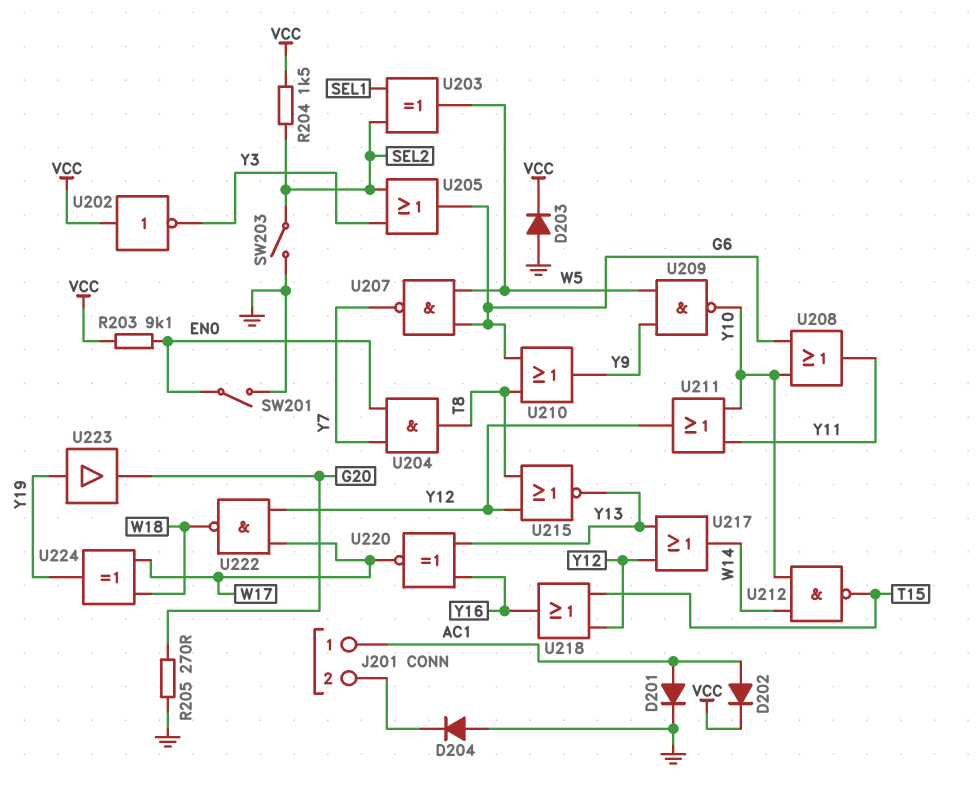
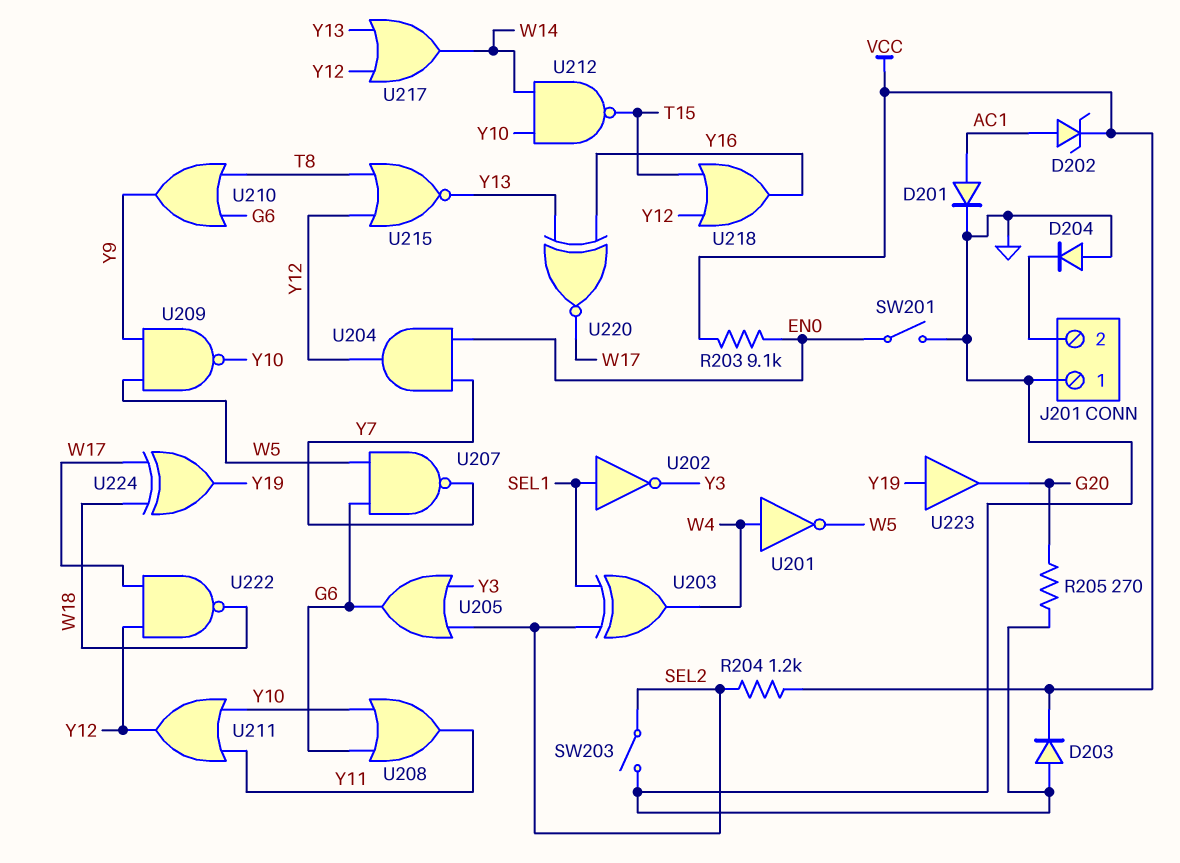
D202: diode (A AC1, K VCC) -> zener (A AC1, K VCC)
J201 pin 1: AC1 -> GND
R204: 1.5k (SEL2, VCC) -> 1.2k (SEL2, VCC)
U201: none -> NOT (in W4, out W5)
U202: NOT (in VCC, out Y3) -> NOT (in SEL1, out Y3)
U203: XOR (in SEL1, in SEL2, out W5) -> XOR (in SEL1, in SEL2, out W4)
U204: AND (in EN0, in Y7, out T8) -> AND (in EN0, in Y7, out Y12)

